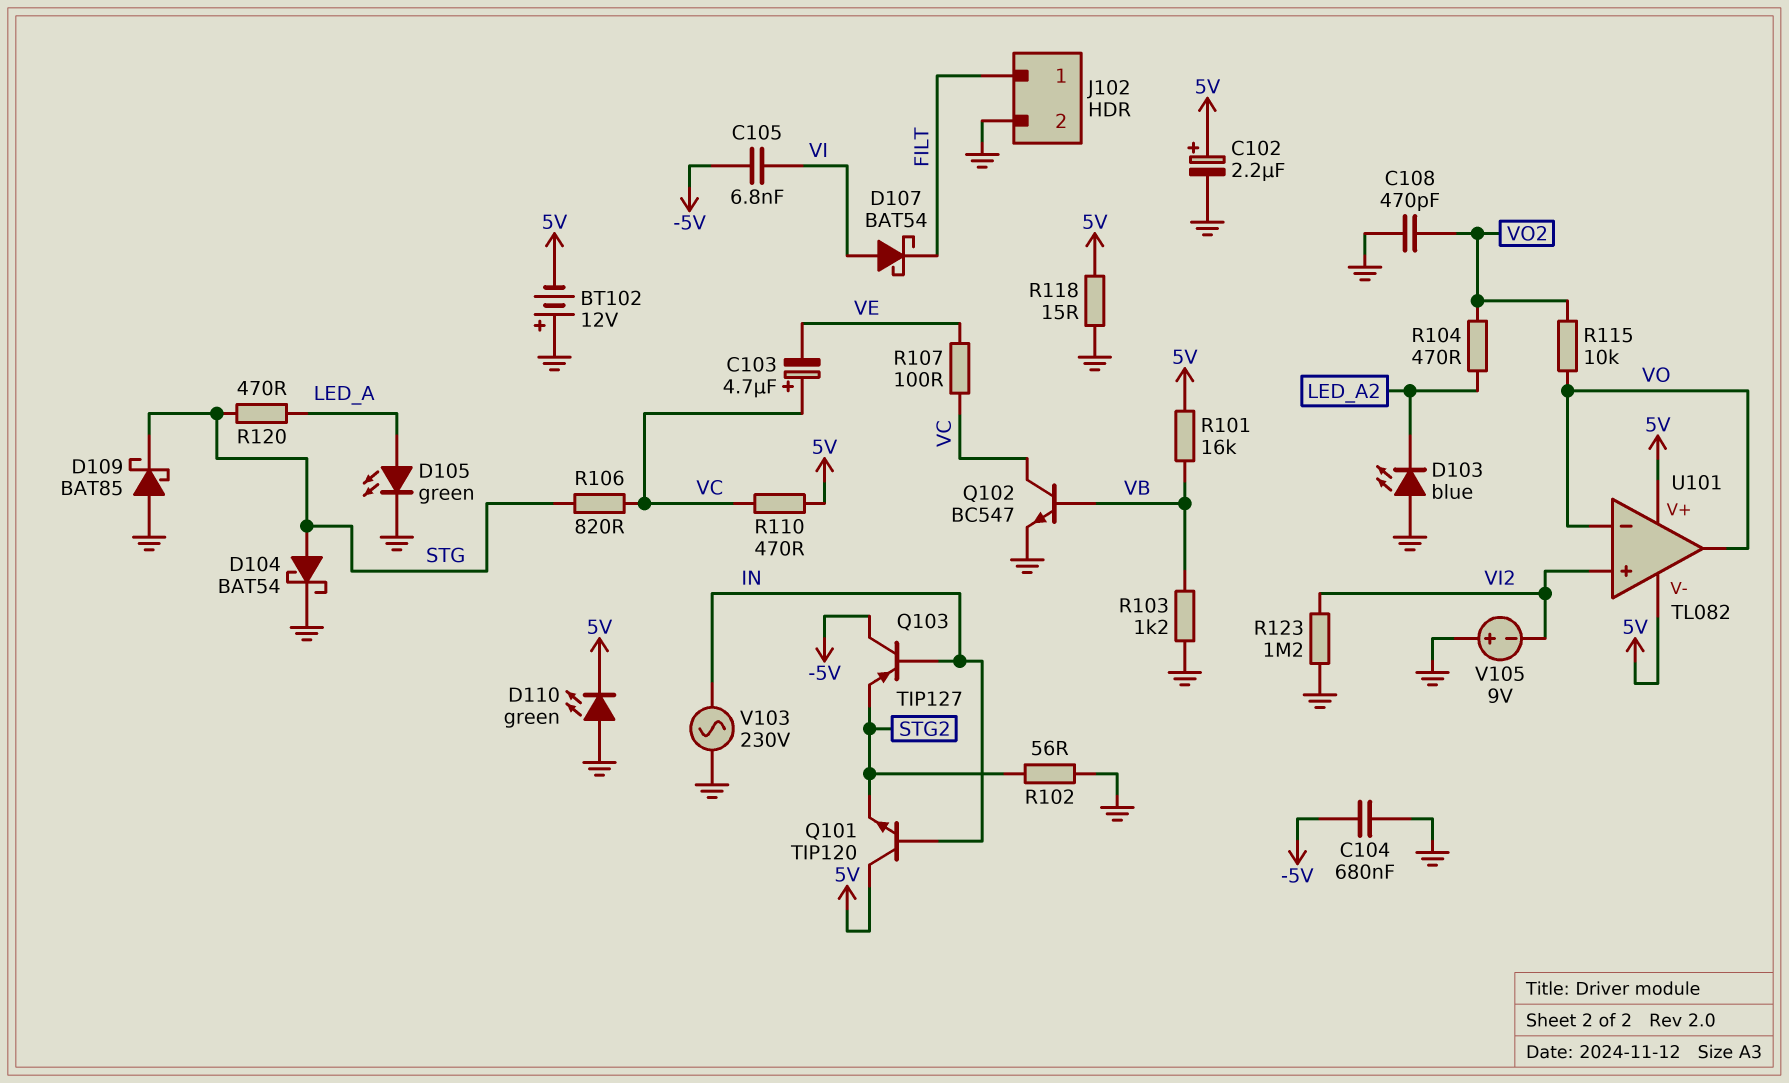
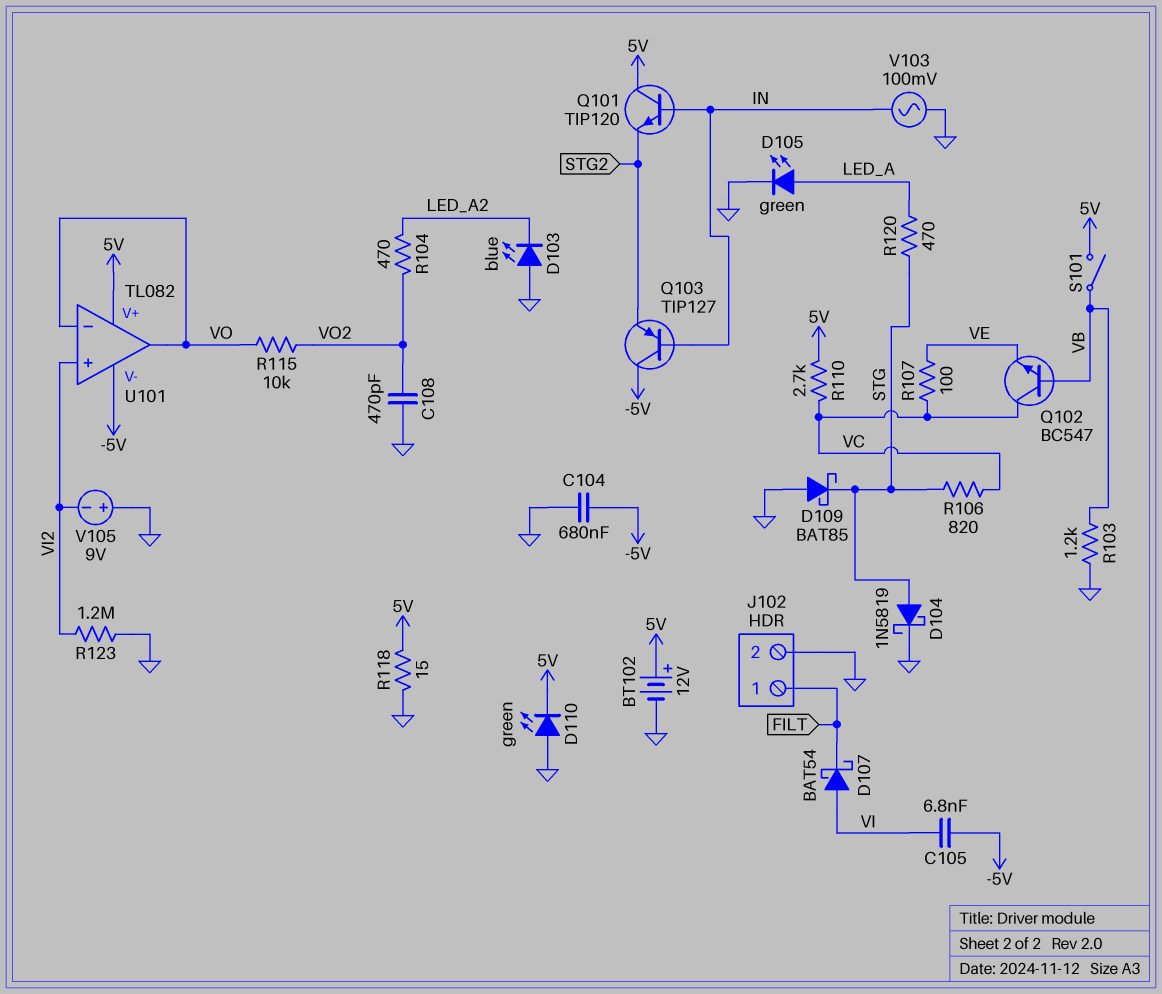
BT102: 12V (plus GND, minus 5V) -> 12V (plus 5V, minus GND)
C102: 2.2uF (plus 5V, minus GND) -> none
C103: 4.7uF (plus VC, minus VE) -> none
D104: schottky BAT54 (A STG, K GND) -> schottky 1N5819 (A STG, K GND)
Q102: NPN BC547 (B VB, C VC, E GND) -> NPN BC547 (B VB, C VC, E VE)
R101: 16k (5V, VB) -> none
R102: 56 (GND, STG2) -> none
R110: 470 (5V, VC) -> 2.7k (5V, VC)
S101: none -> switch (5V, VB)
U101 pin V-: 5V -> -5V
V103: AC 230V (GND, IN) -> AC 100mV (GND, IN)

